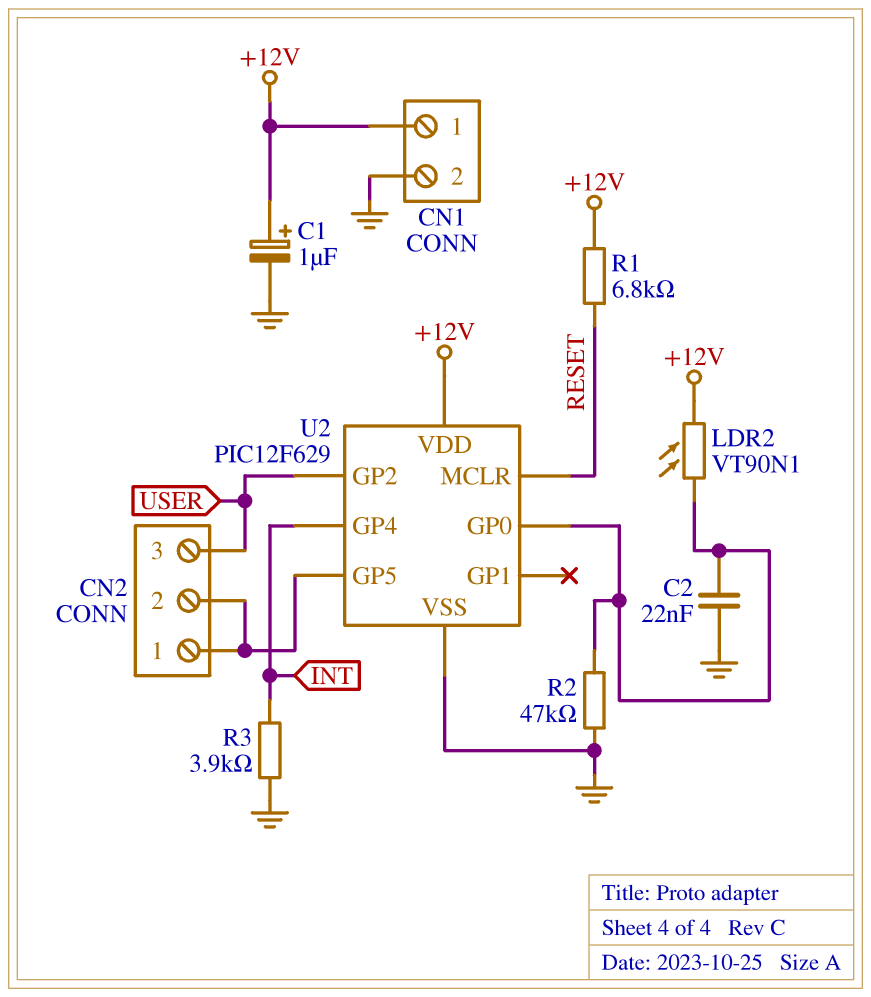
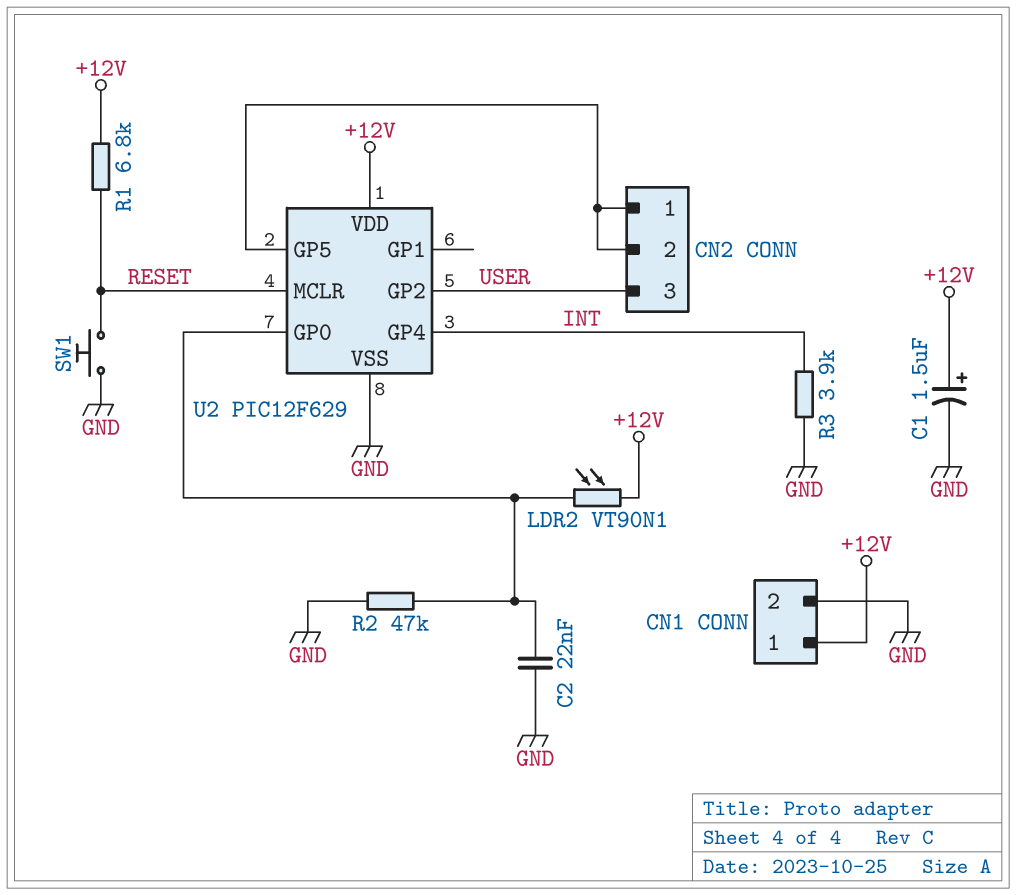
C1: 1uF (plus +12V, minus GND) -> 1.5uF (plus +12V, minus GND)
SW1: none -> button (GND, RESET)

